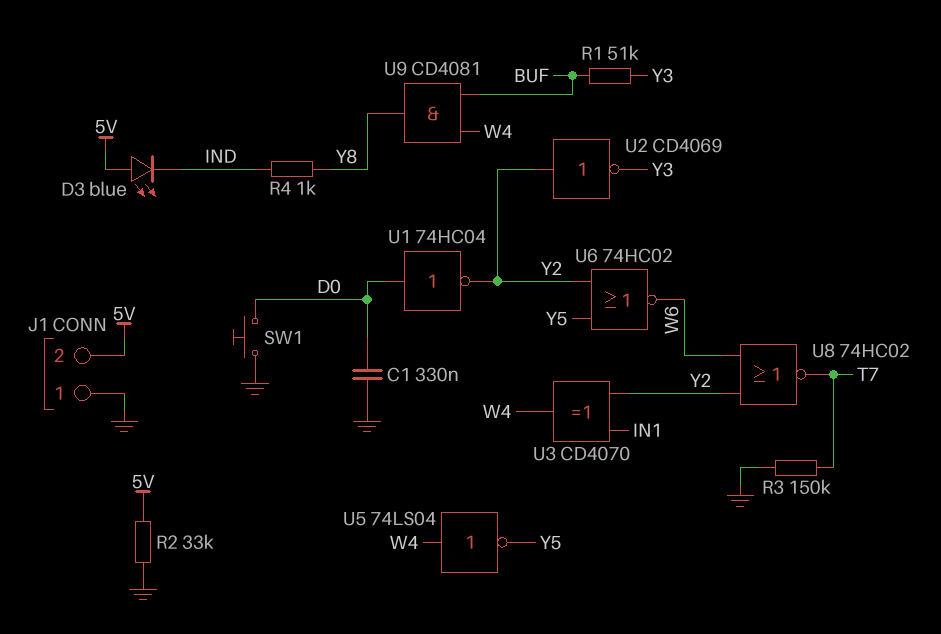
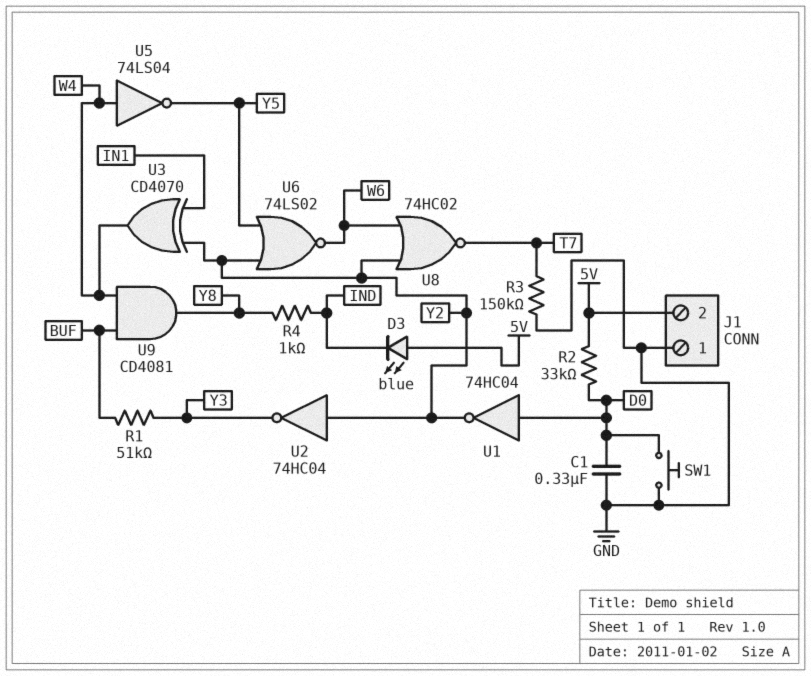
R2: 33k (5V, GND) -> 33k (5V, D0)
U2: NOT CD4069 (in Y2, out Y3) -> NOT 74HC04 (in Y2, out Y3)
U6: NOR 74HC02 (in Y2, in Y5, out W6) -> NOR 74LS02 (in Y2, in Y5, out W6)

